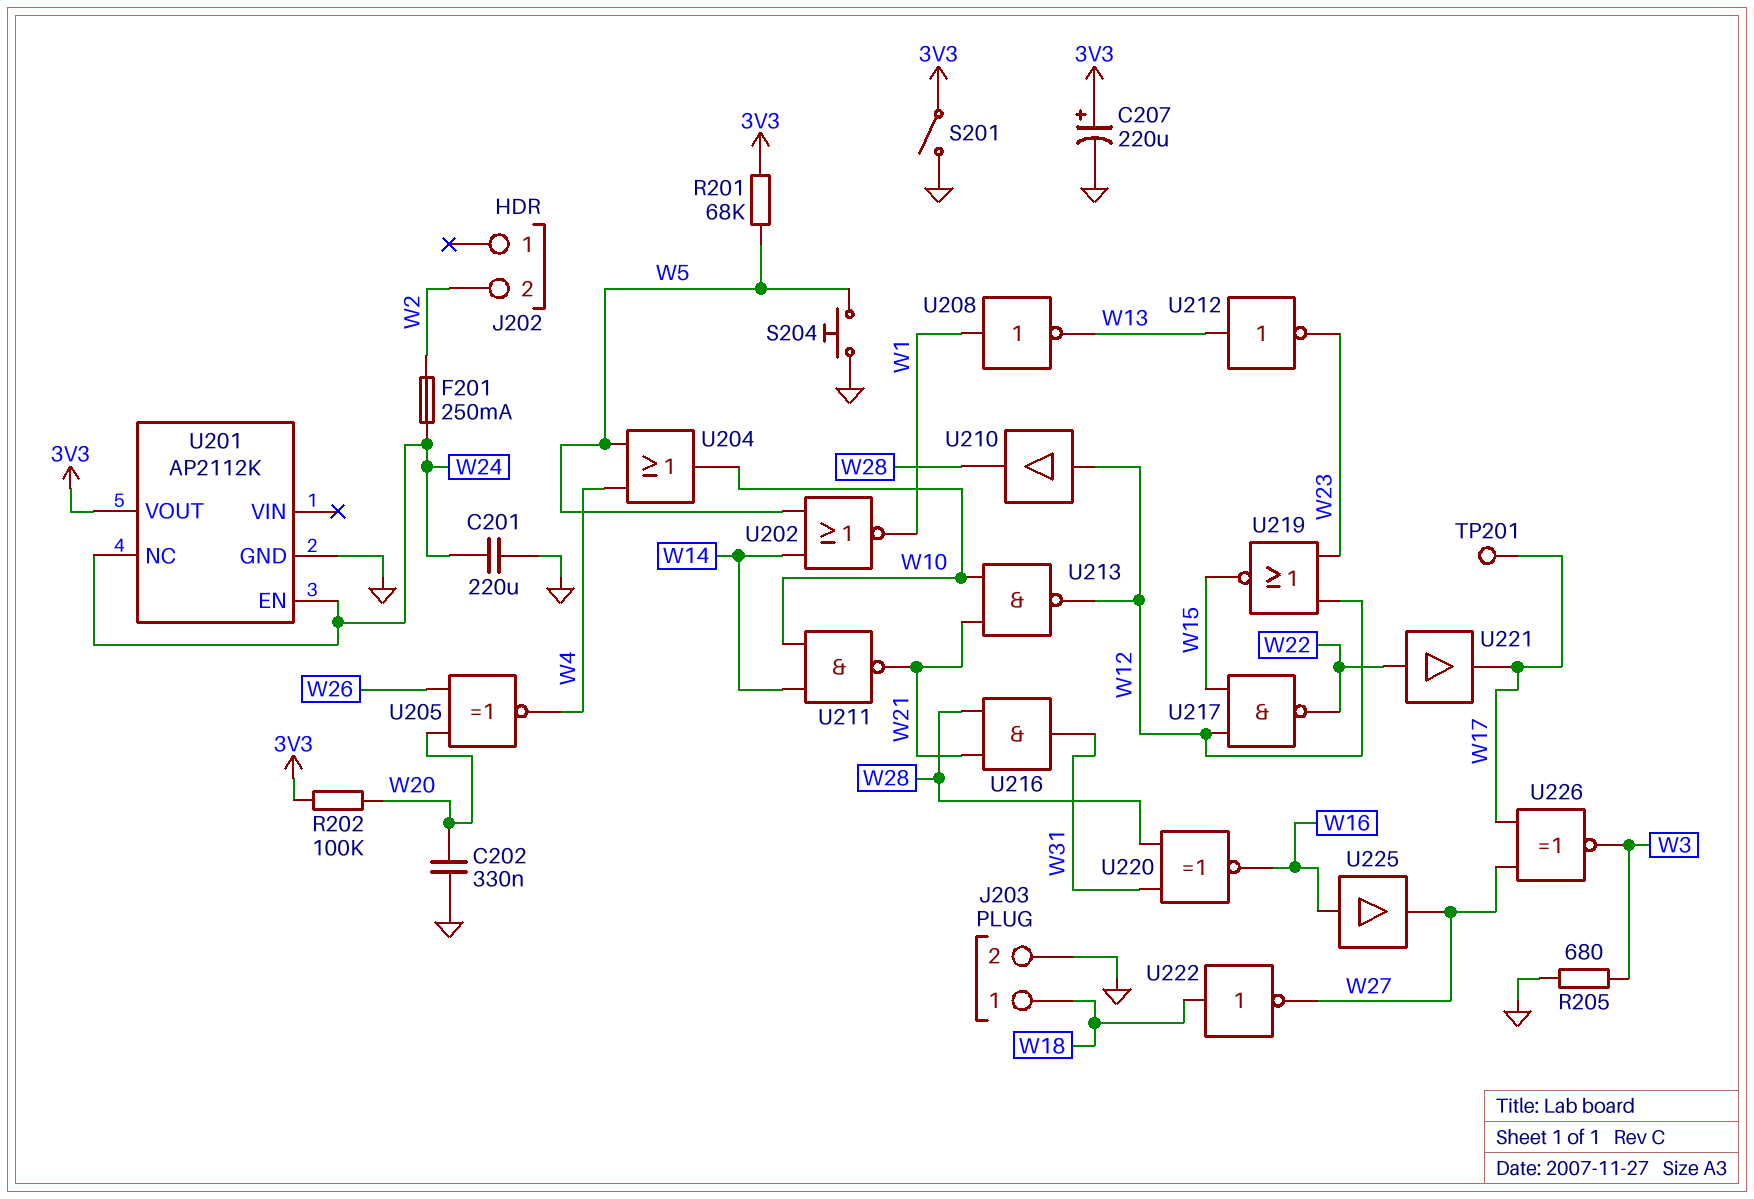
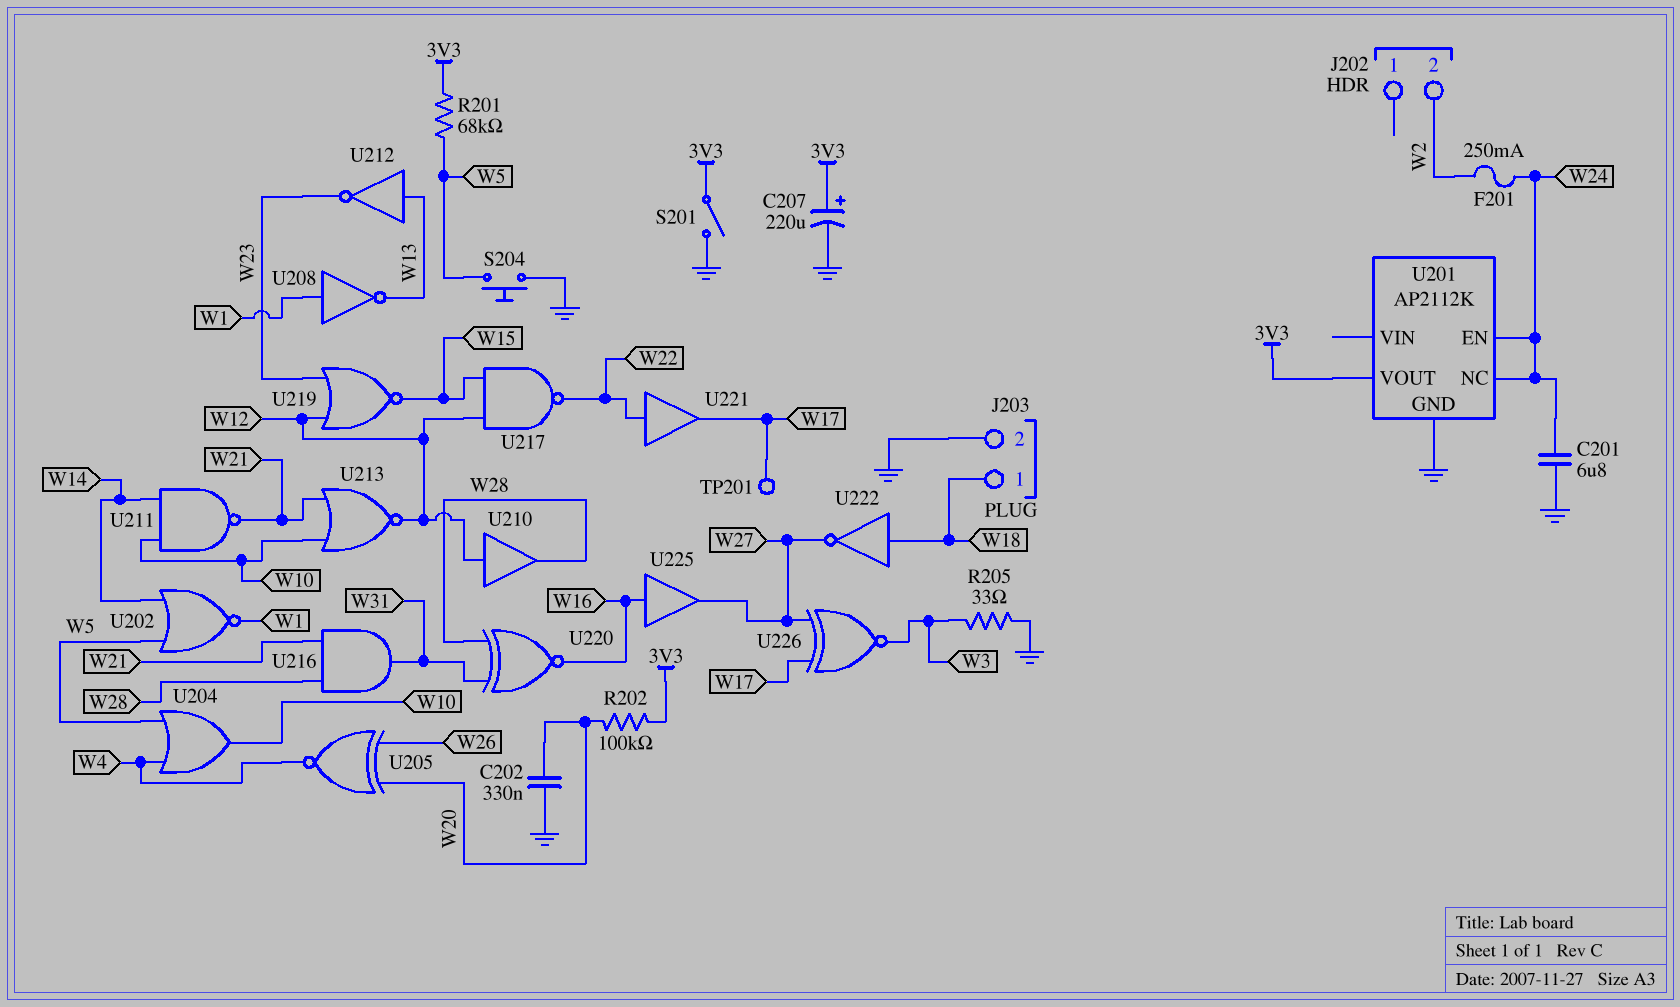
C201: 220uF (GND, W24) -> 6.8uF (GND, W24)
R205: 680 (GND, W3) -> 33 (GND, W3)
U213: NAND (in W10, in W21, out W12) -> NOR (in W10, in W21, out W12)

